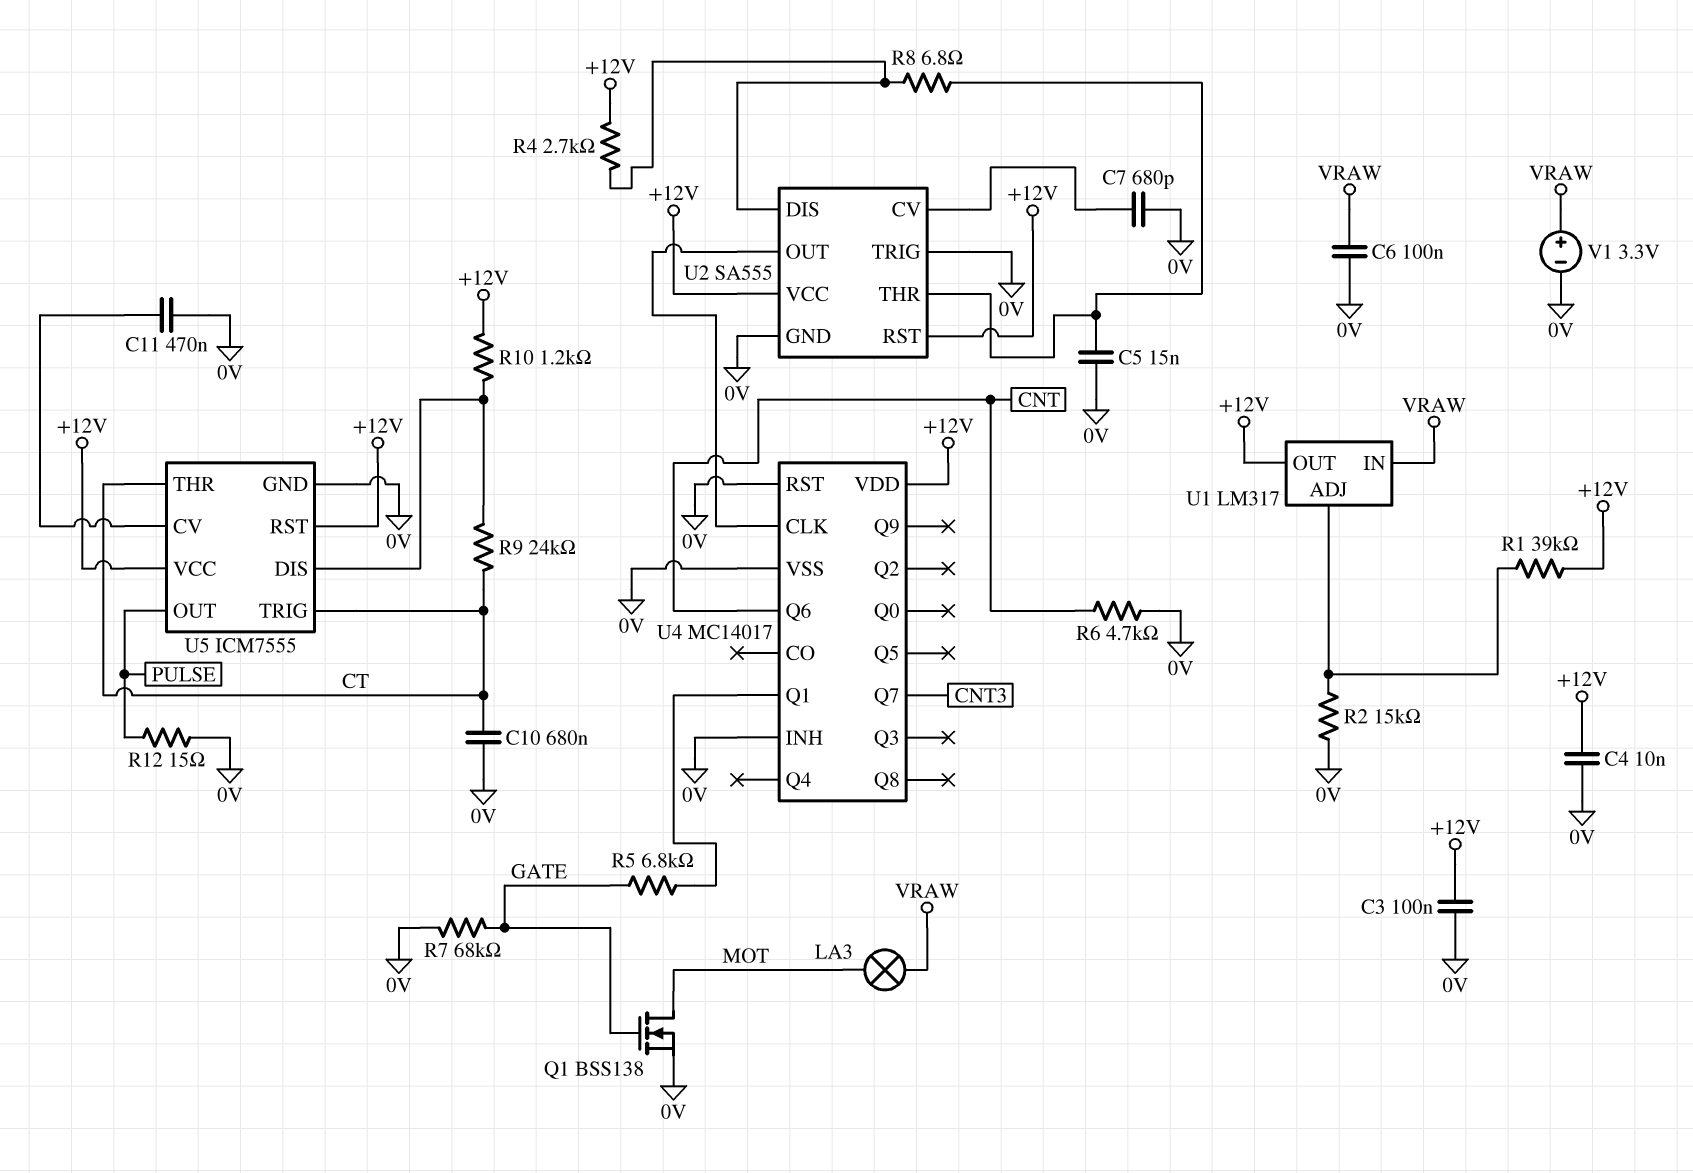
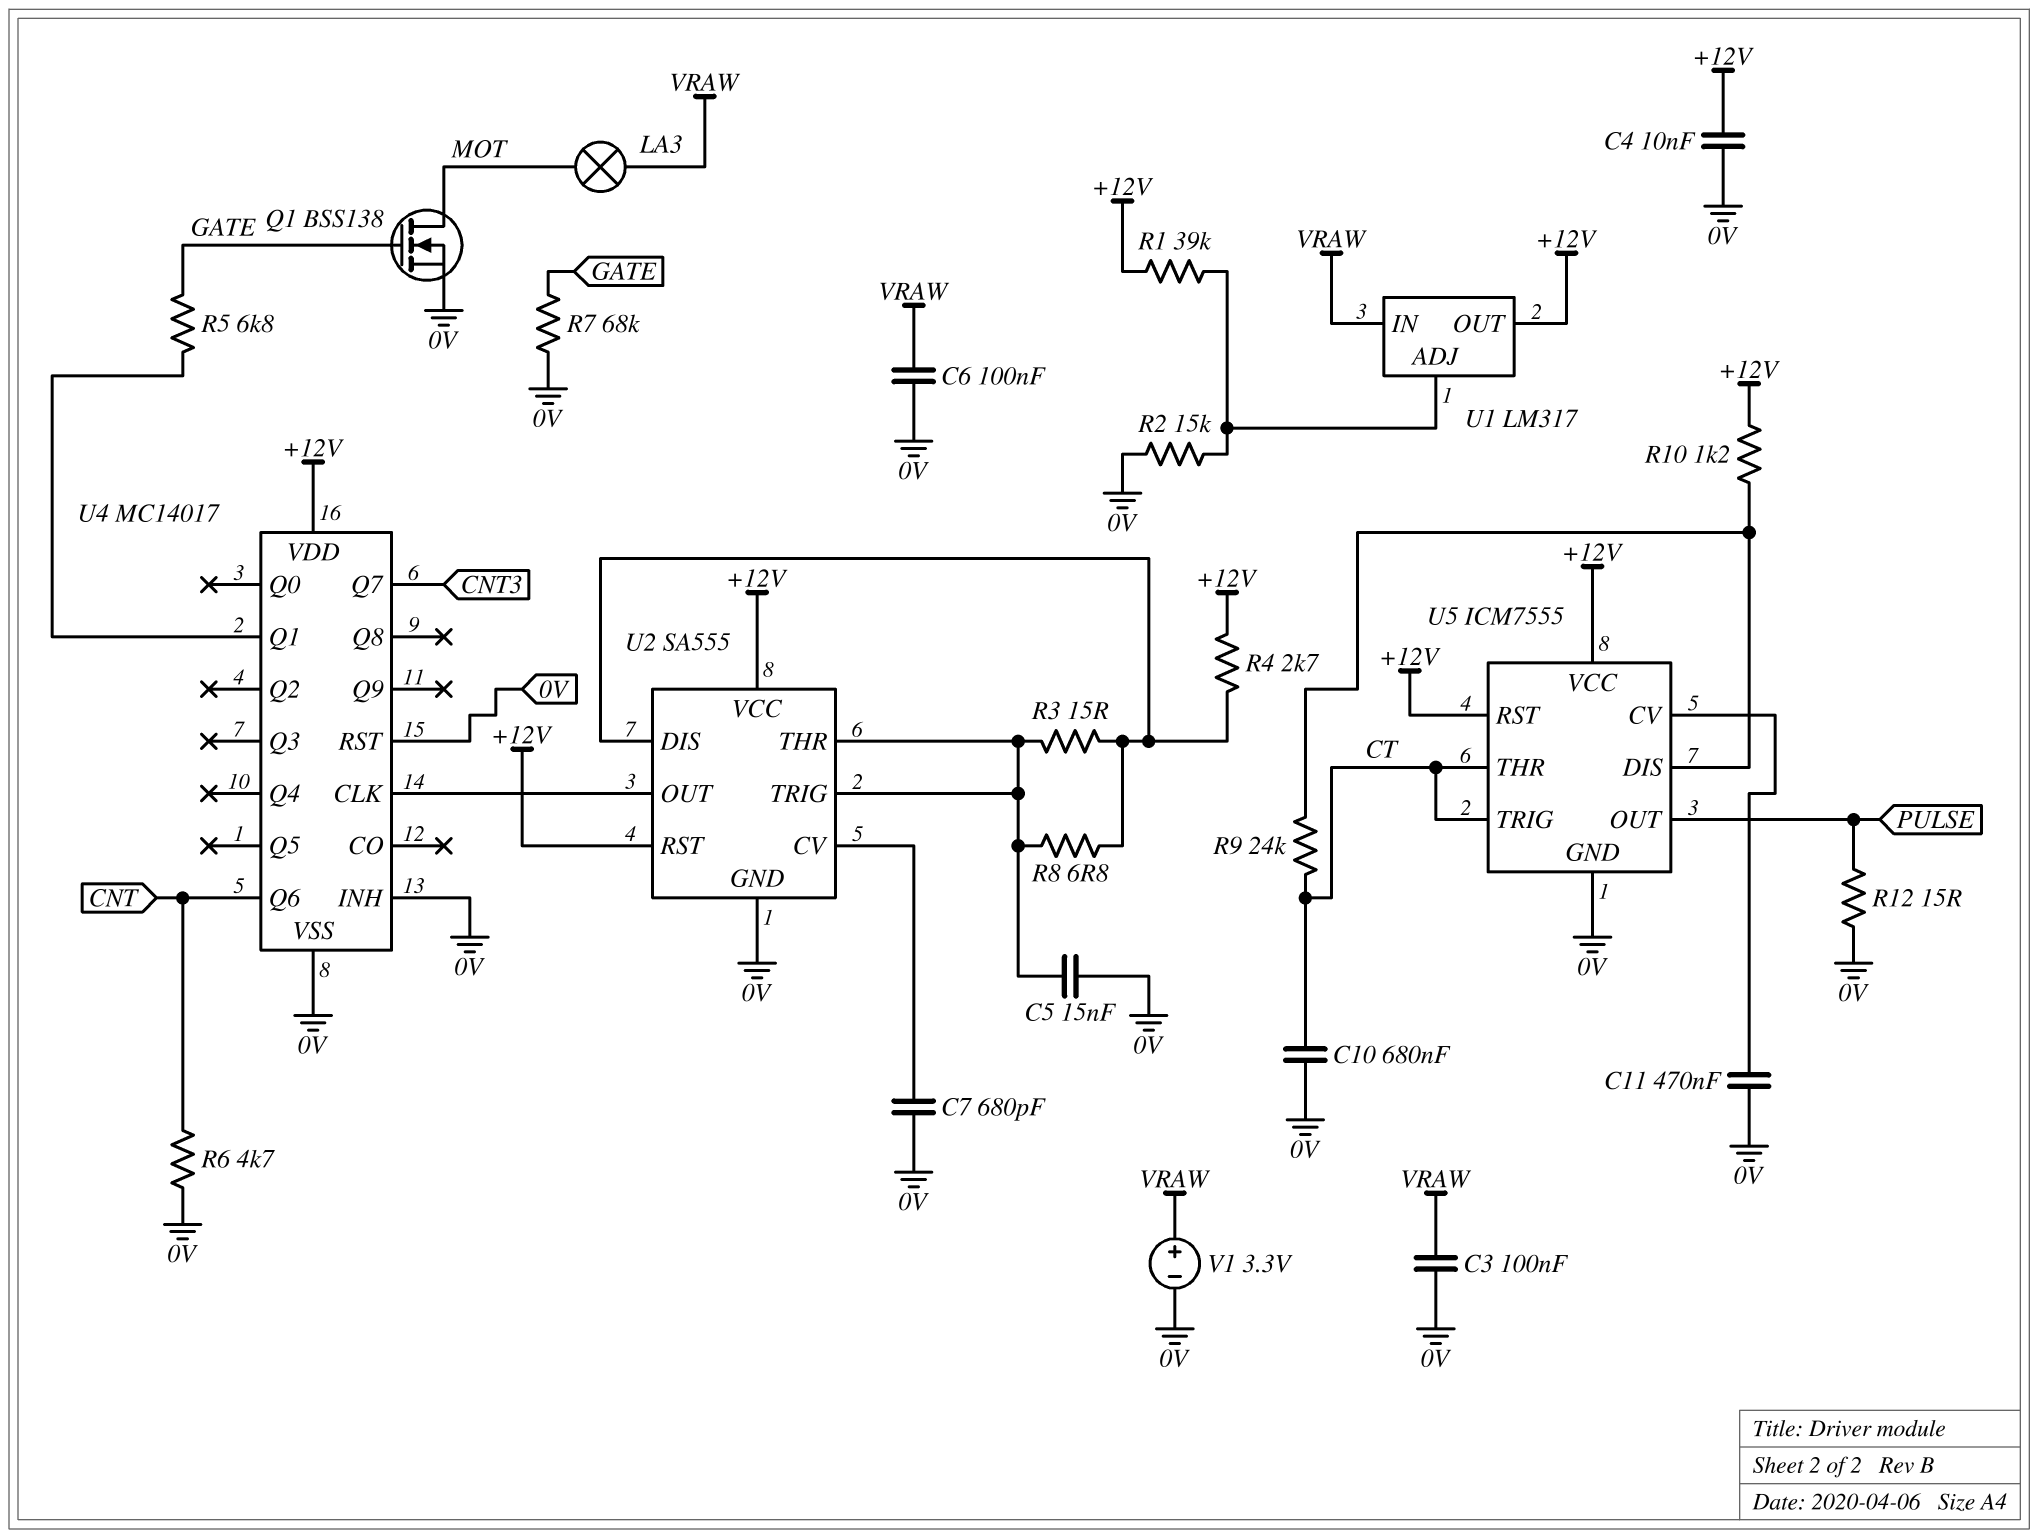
C3: 100nF (+12V, 0V) -> 100nF (0V, VRAW)
R3: none -> 15 (U2/DIS, U2/THR)
U2 pin TRIG: 0V -> U2/THR

